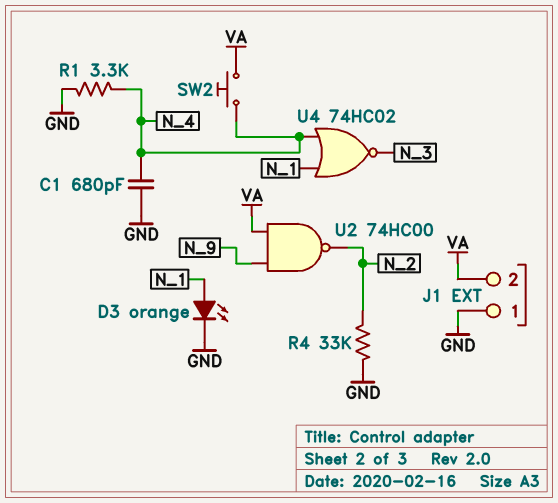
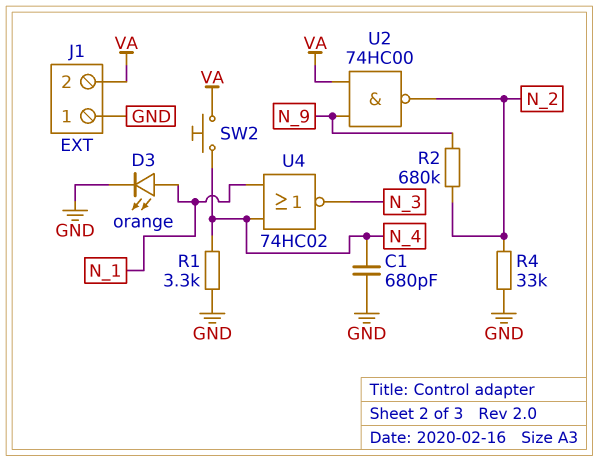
R2: none -> 680k (N_2, N_9)

